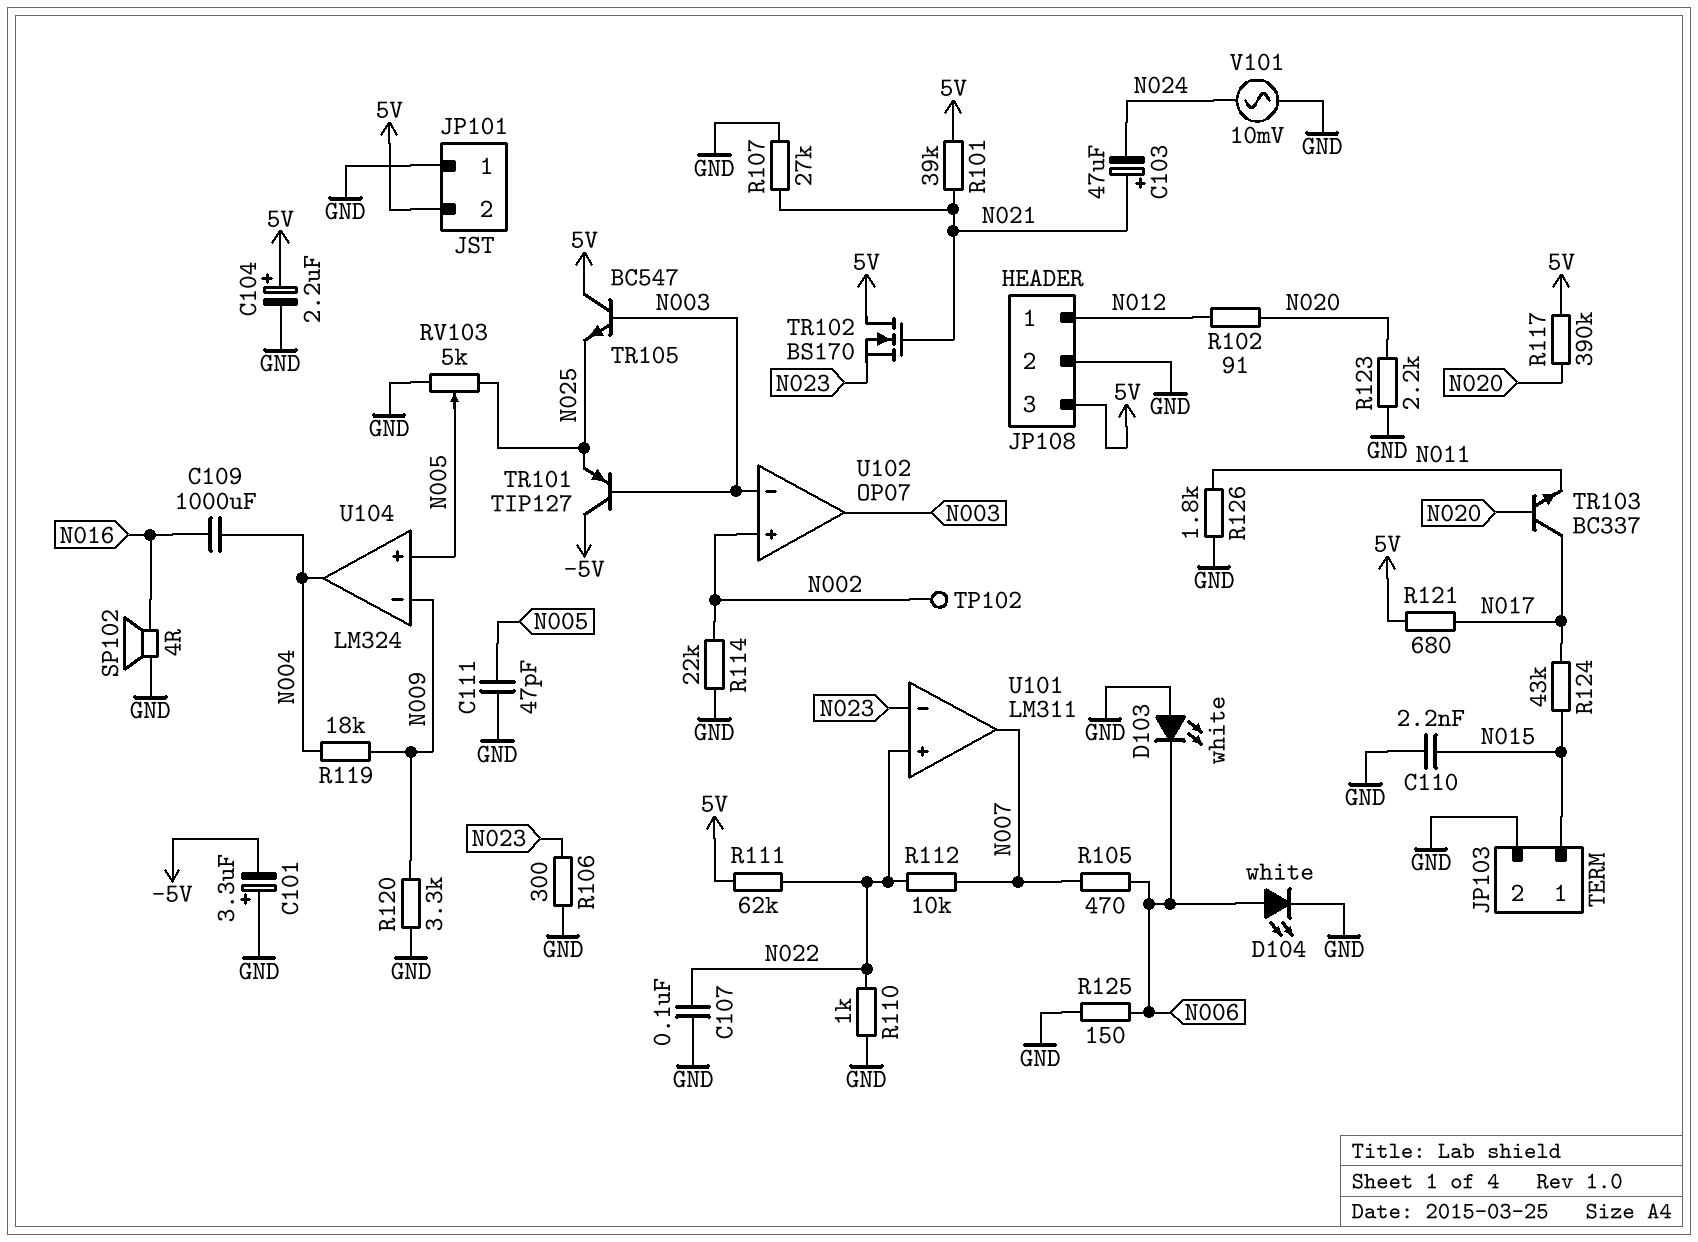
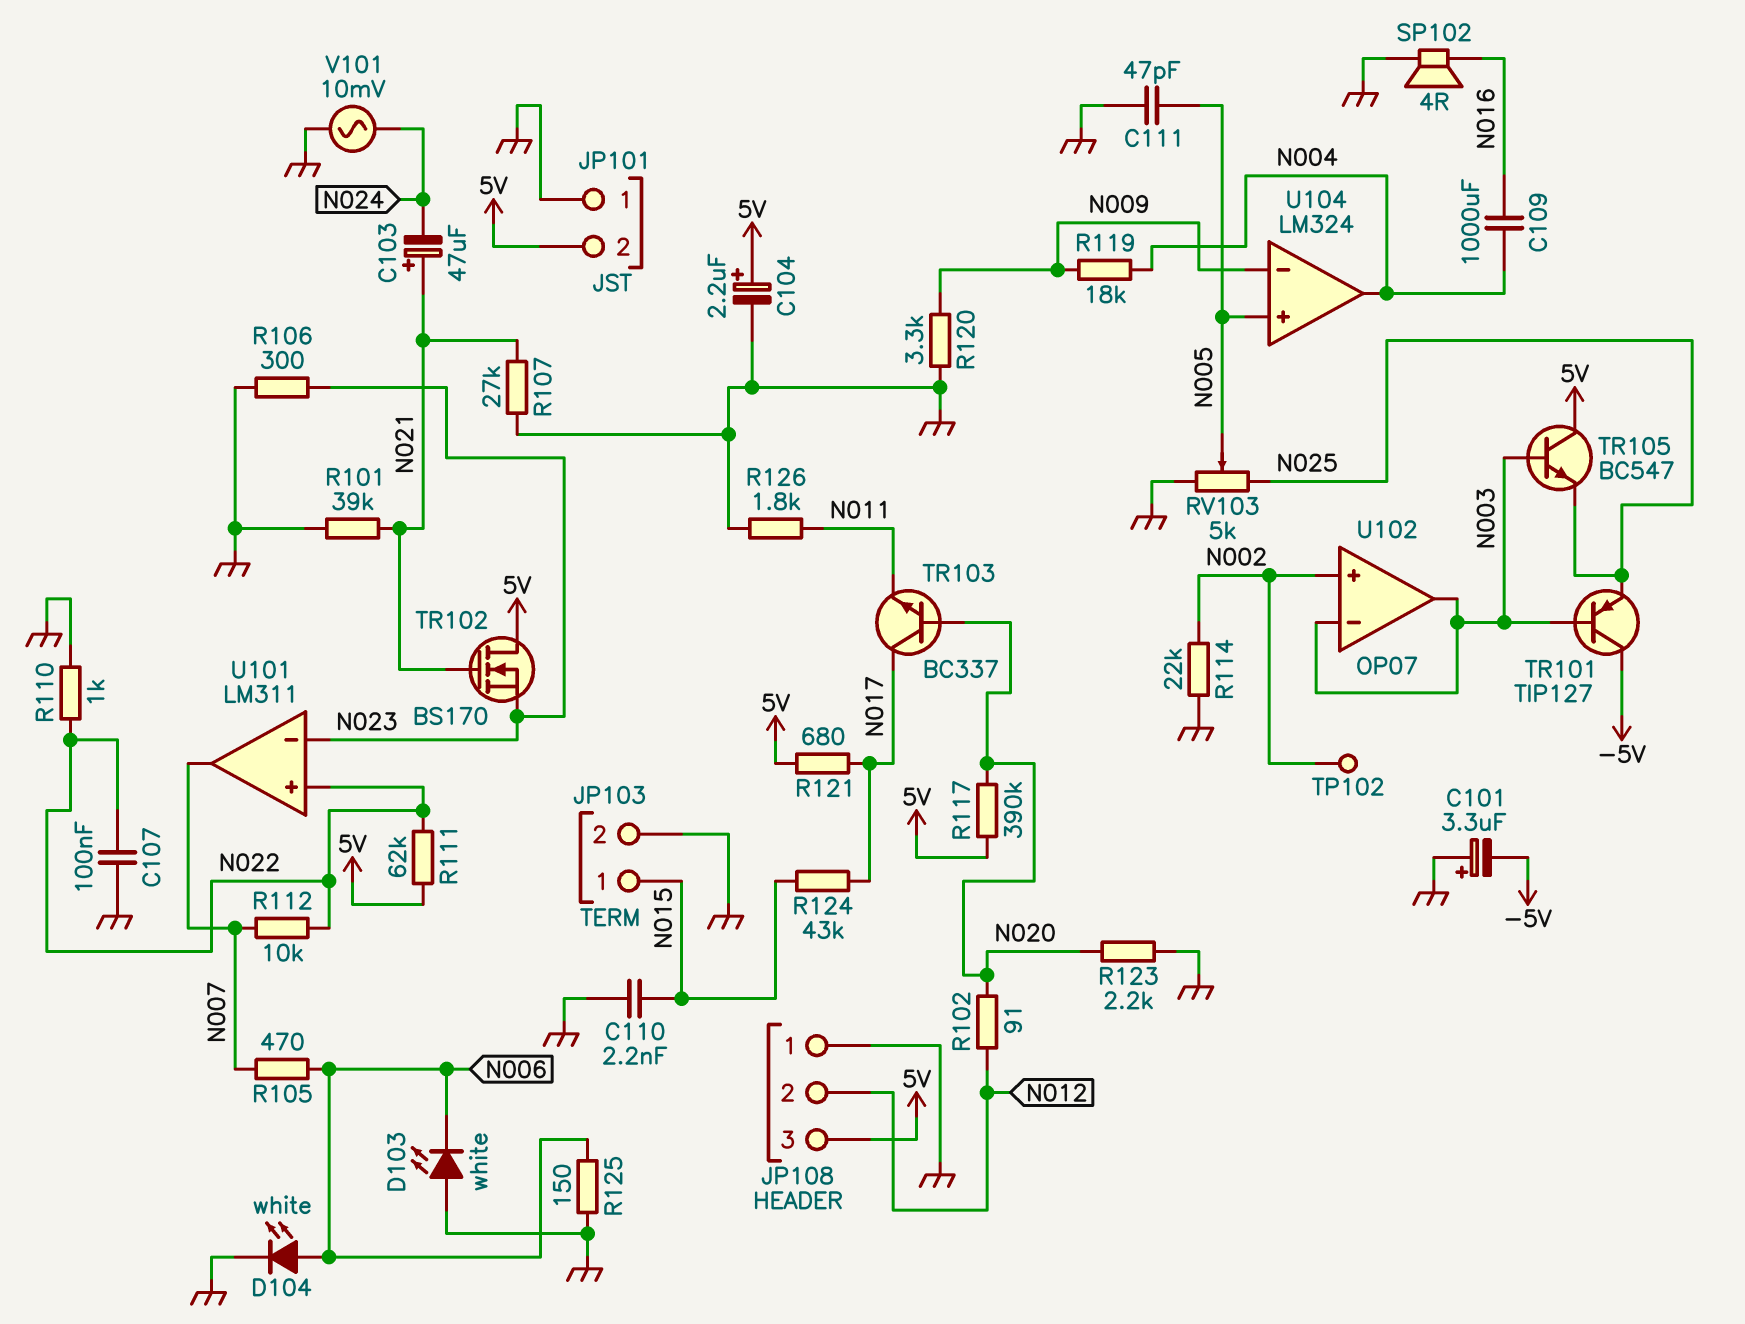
JP108 pin 1: N012 -> GND
JP108 pin 2: GND -> N012
R101: 39k (5V, N021) -> 39k (GND, N021)

